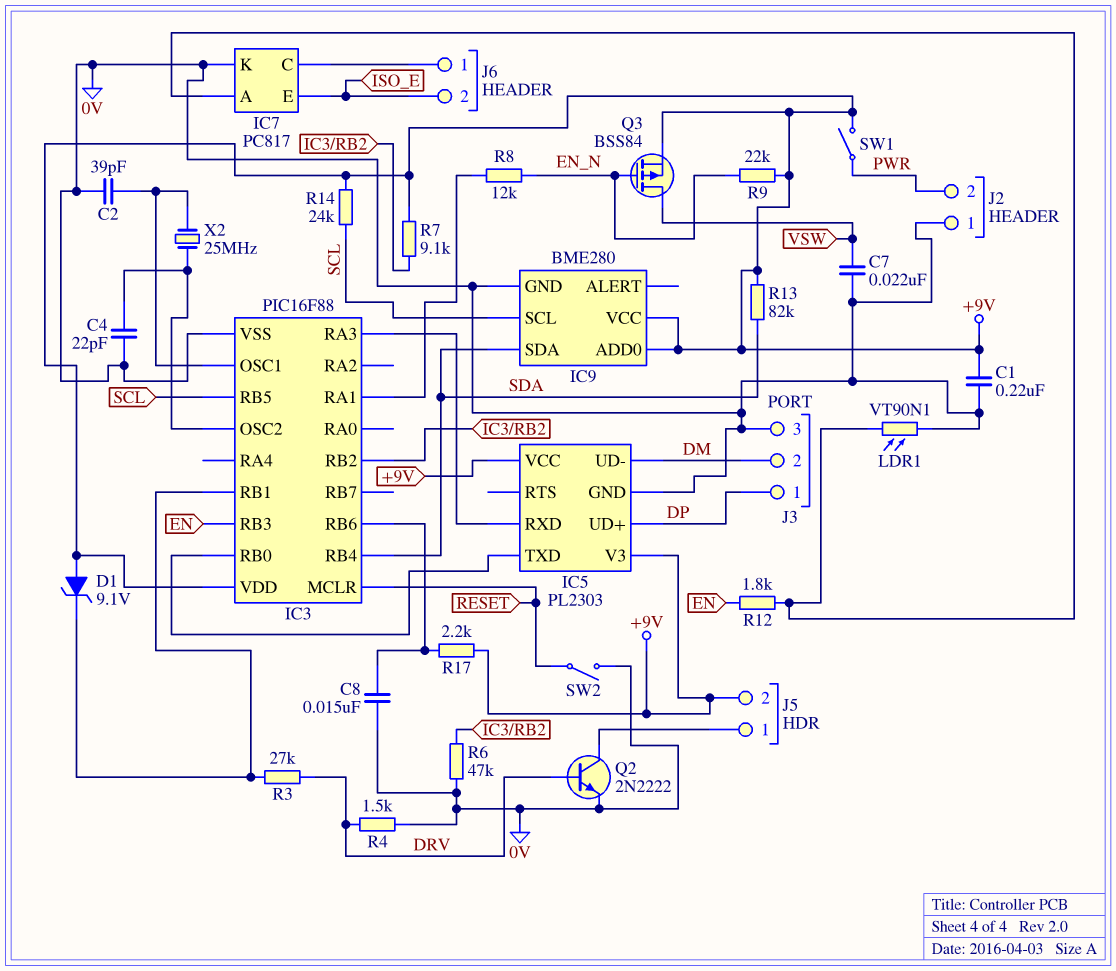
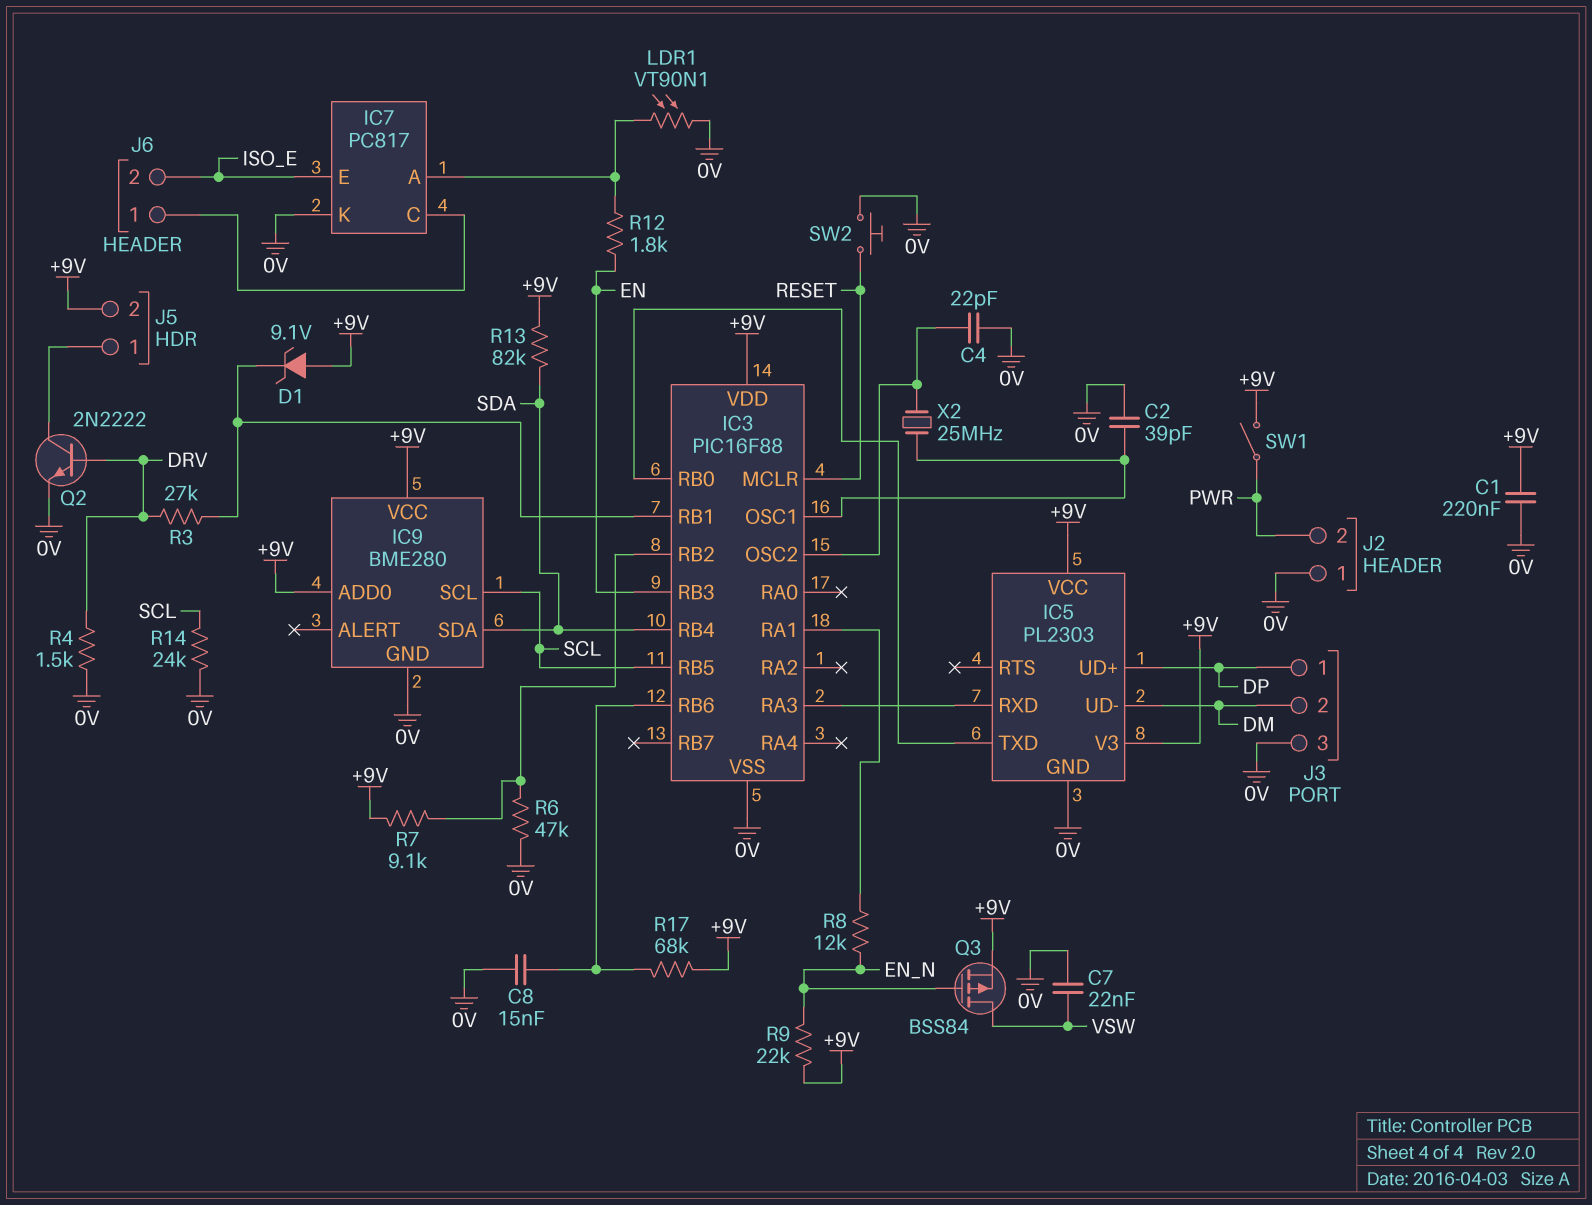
R14: 24k (+9V, SCL) -> 24k (0V, SCL)
R17: 2.2k (+9V, IC3/RB6) -> 68k (+9V, IC3/RB6)
SW2: switch (0V, RESET) -> button (0V, RESET)

